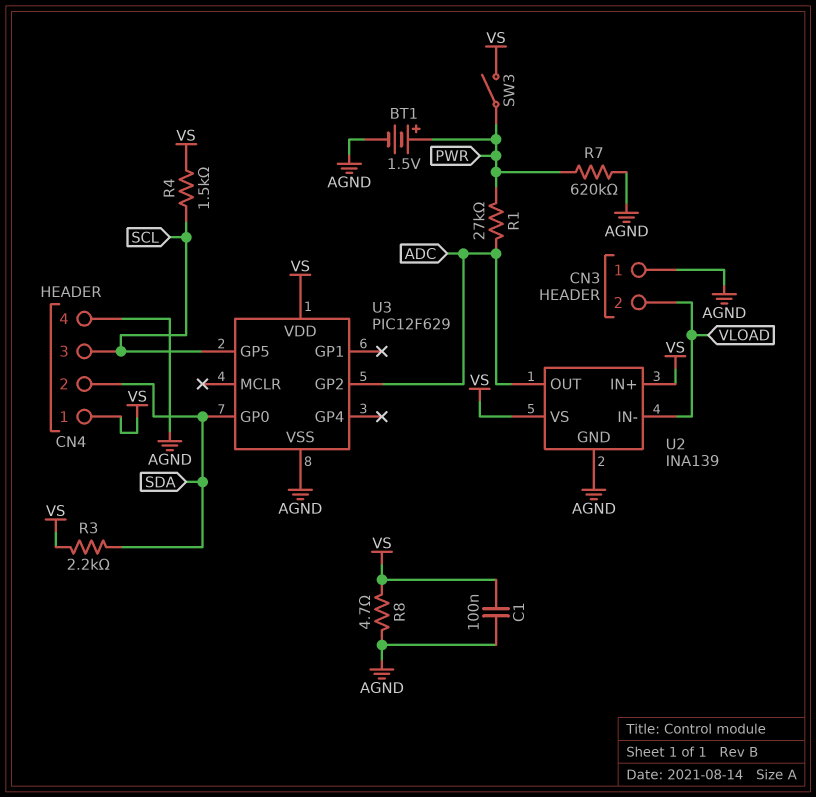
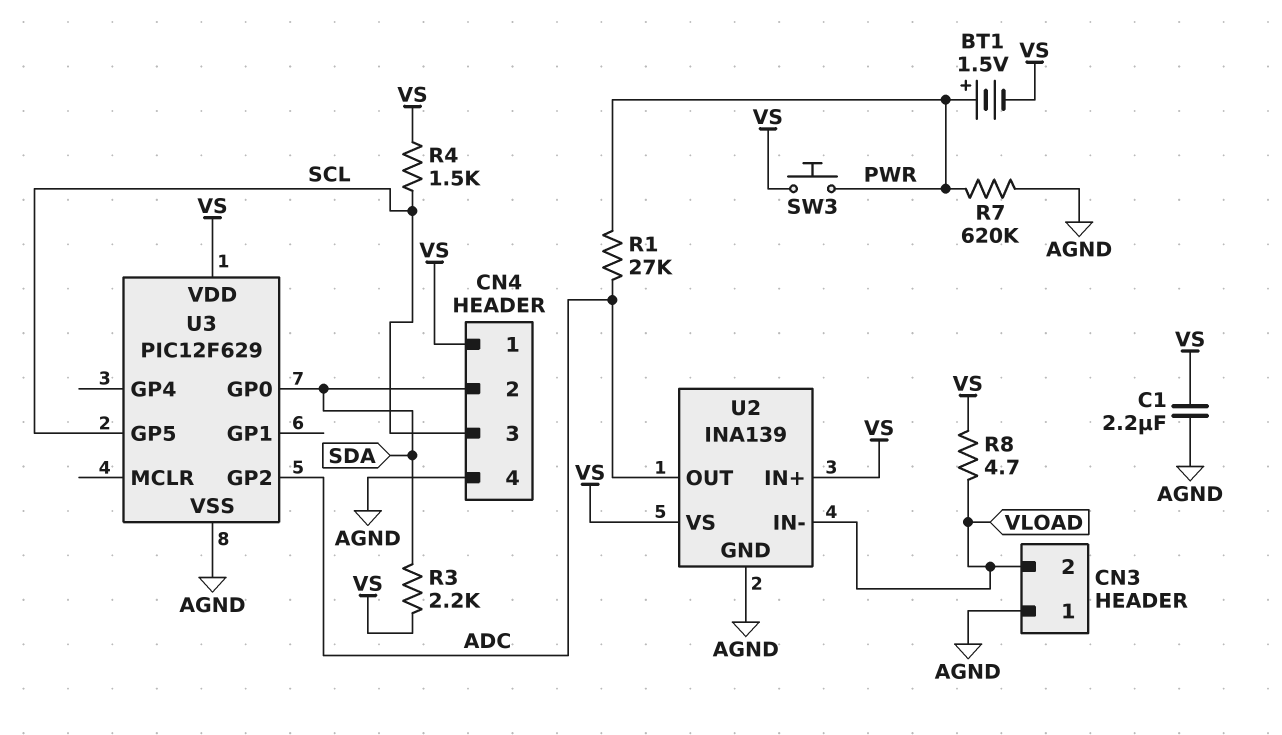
BT1: 1.5V (plus PWR, minus AGND) -> 1.5V (plus PWR, minus VS)
C1: 100nF (AGND, VS) -> 2.2uF (AGND, VS)
R8: 4.7 (AGND, VS) -> 4.7 (VLOAD, VS)
SW3: switch (PWR, VS) -> button (PWR, VS)

